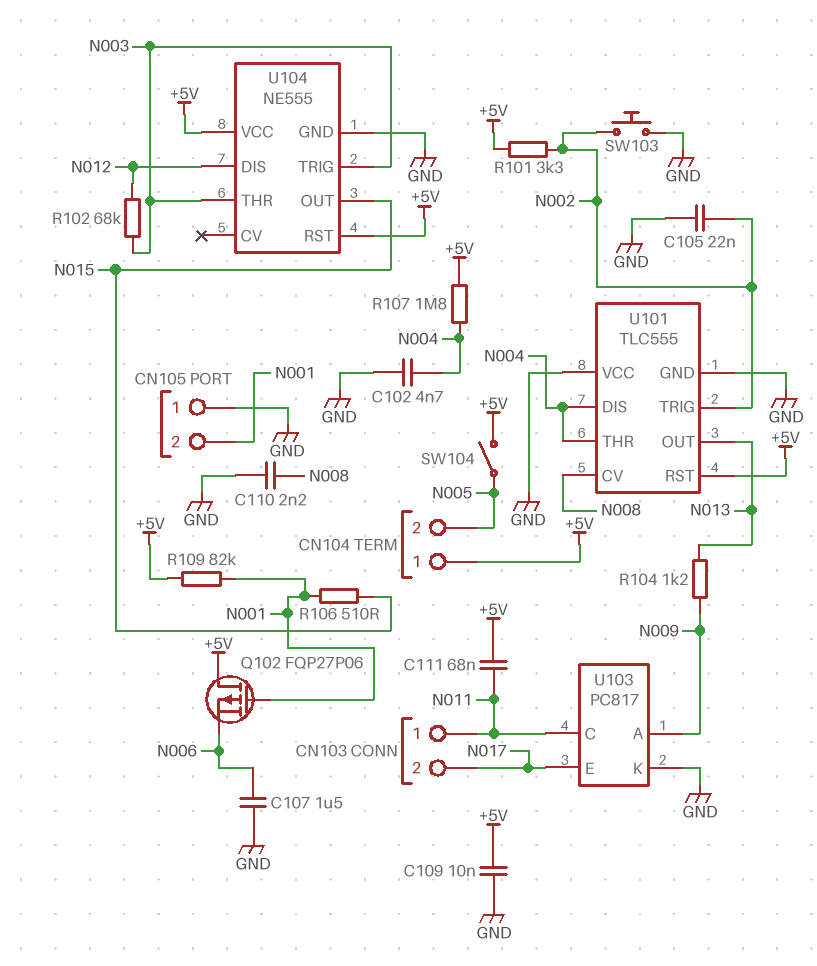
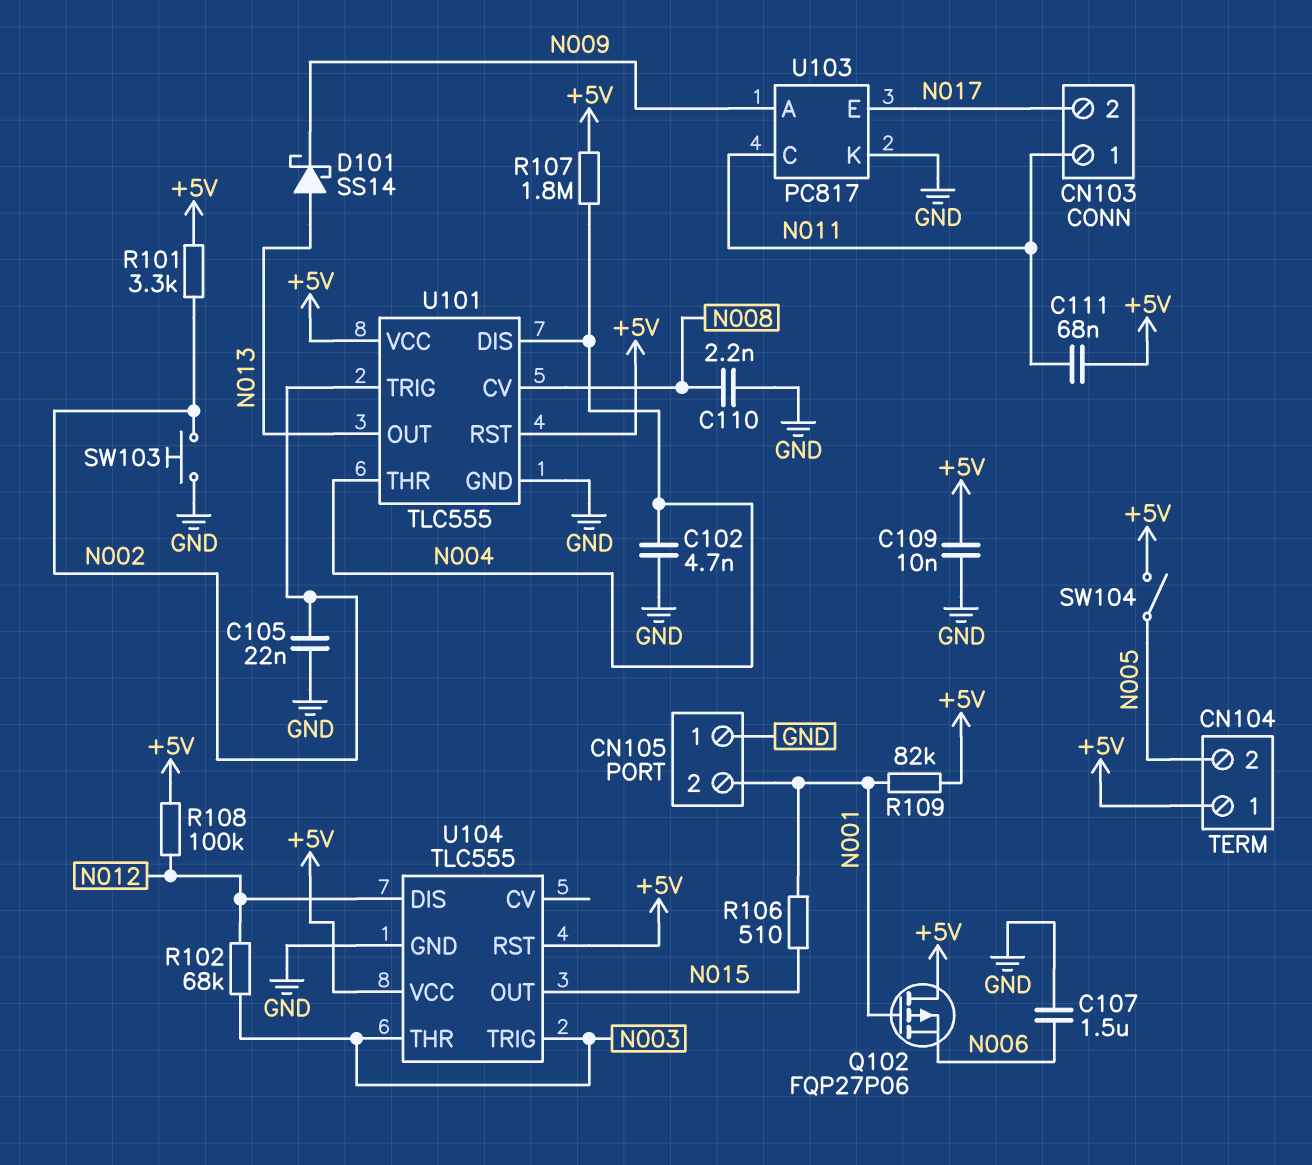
D101: none -> schottky SS14 (A N013, K N009)
R104: 1.2k (N009, N013) -> none
R108: none -> 100k (+5V, N012)
U101 pin VCC: GND -> +5V
U104: NE555 -> TLC555

